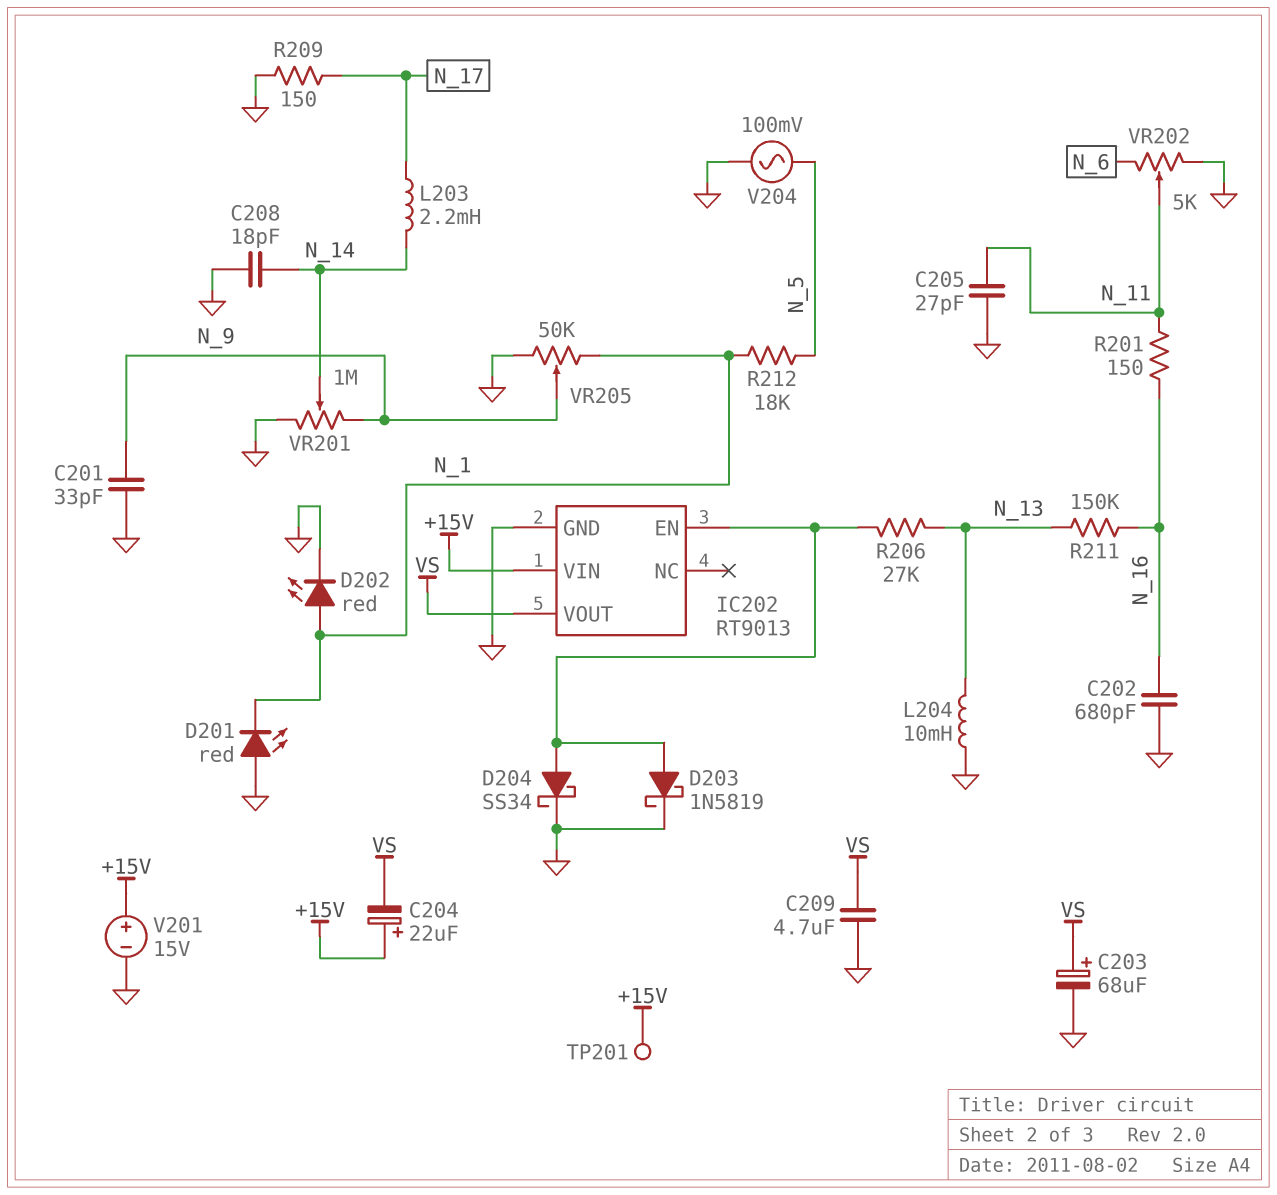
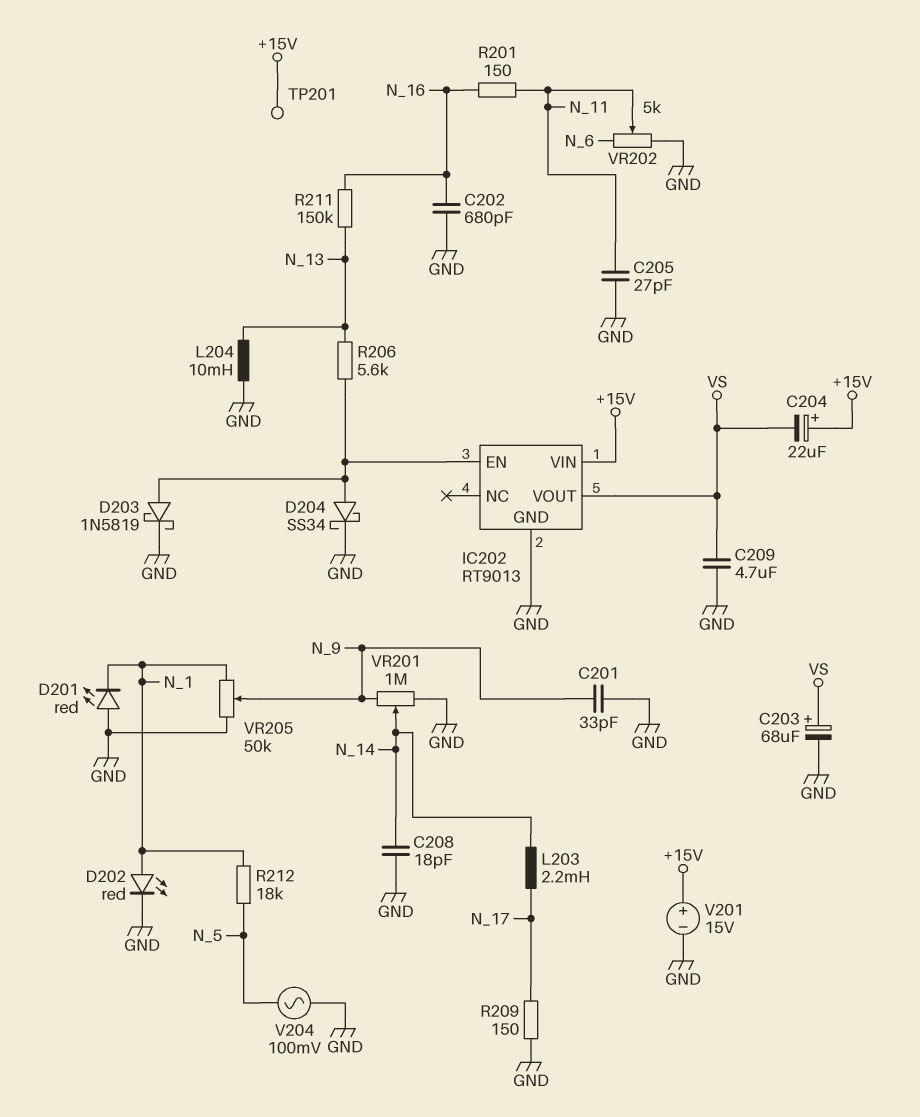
R206: 27k (IC202/EN, N_13) -> 5.6k (IC202/EN, N_13)

